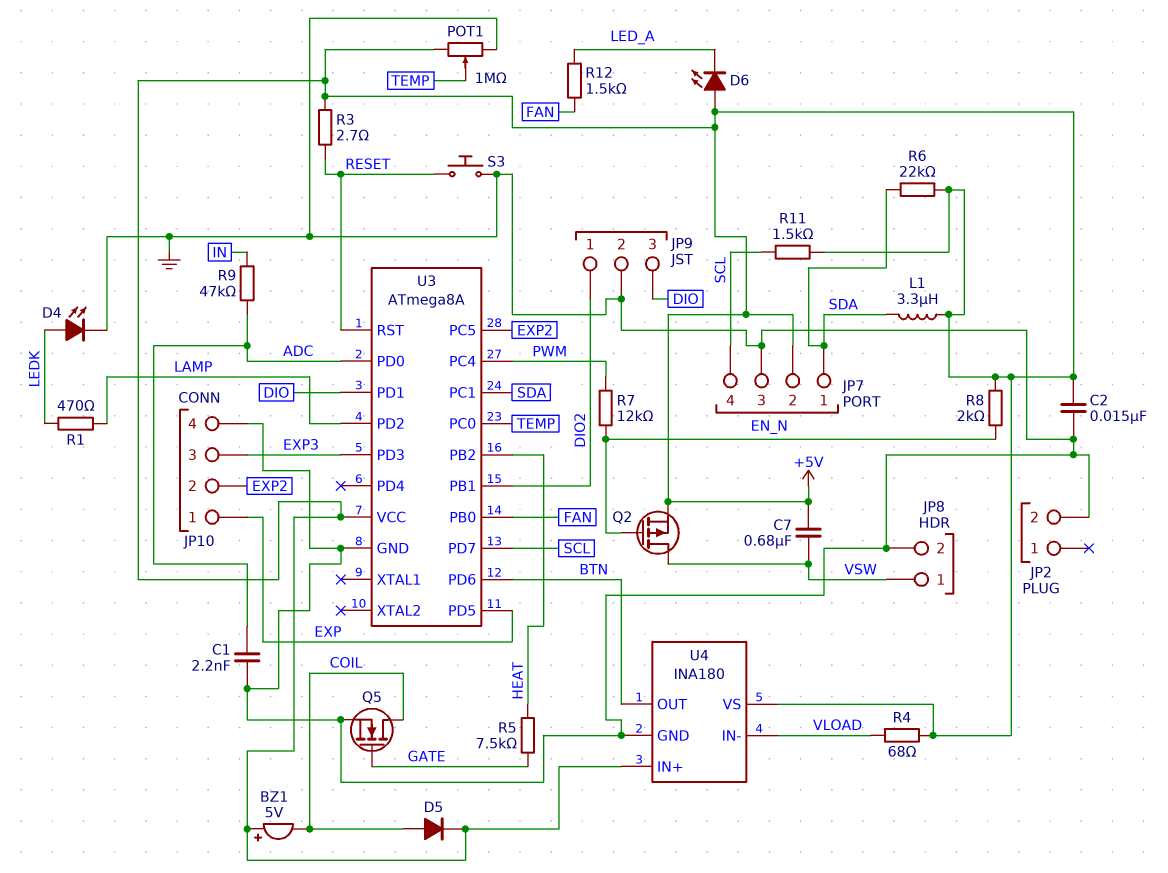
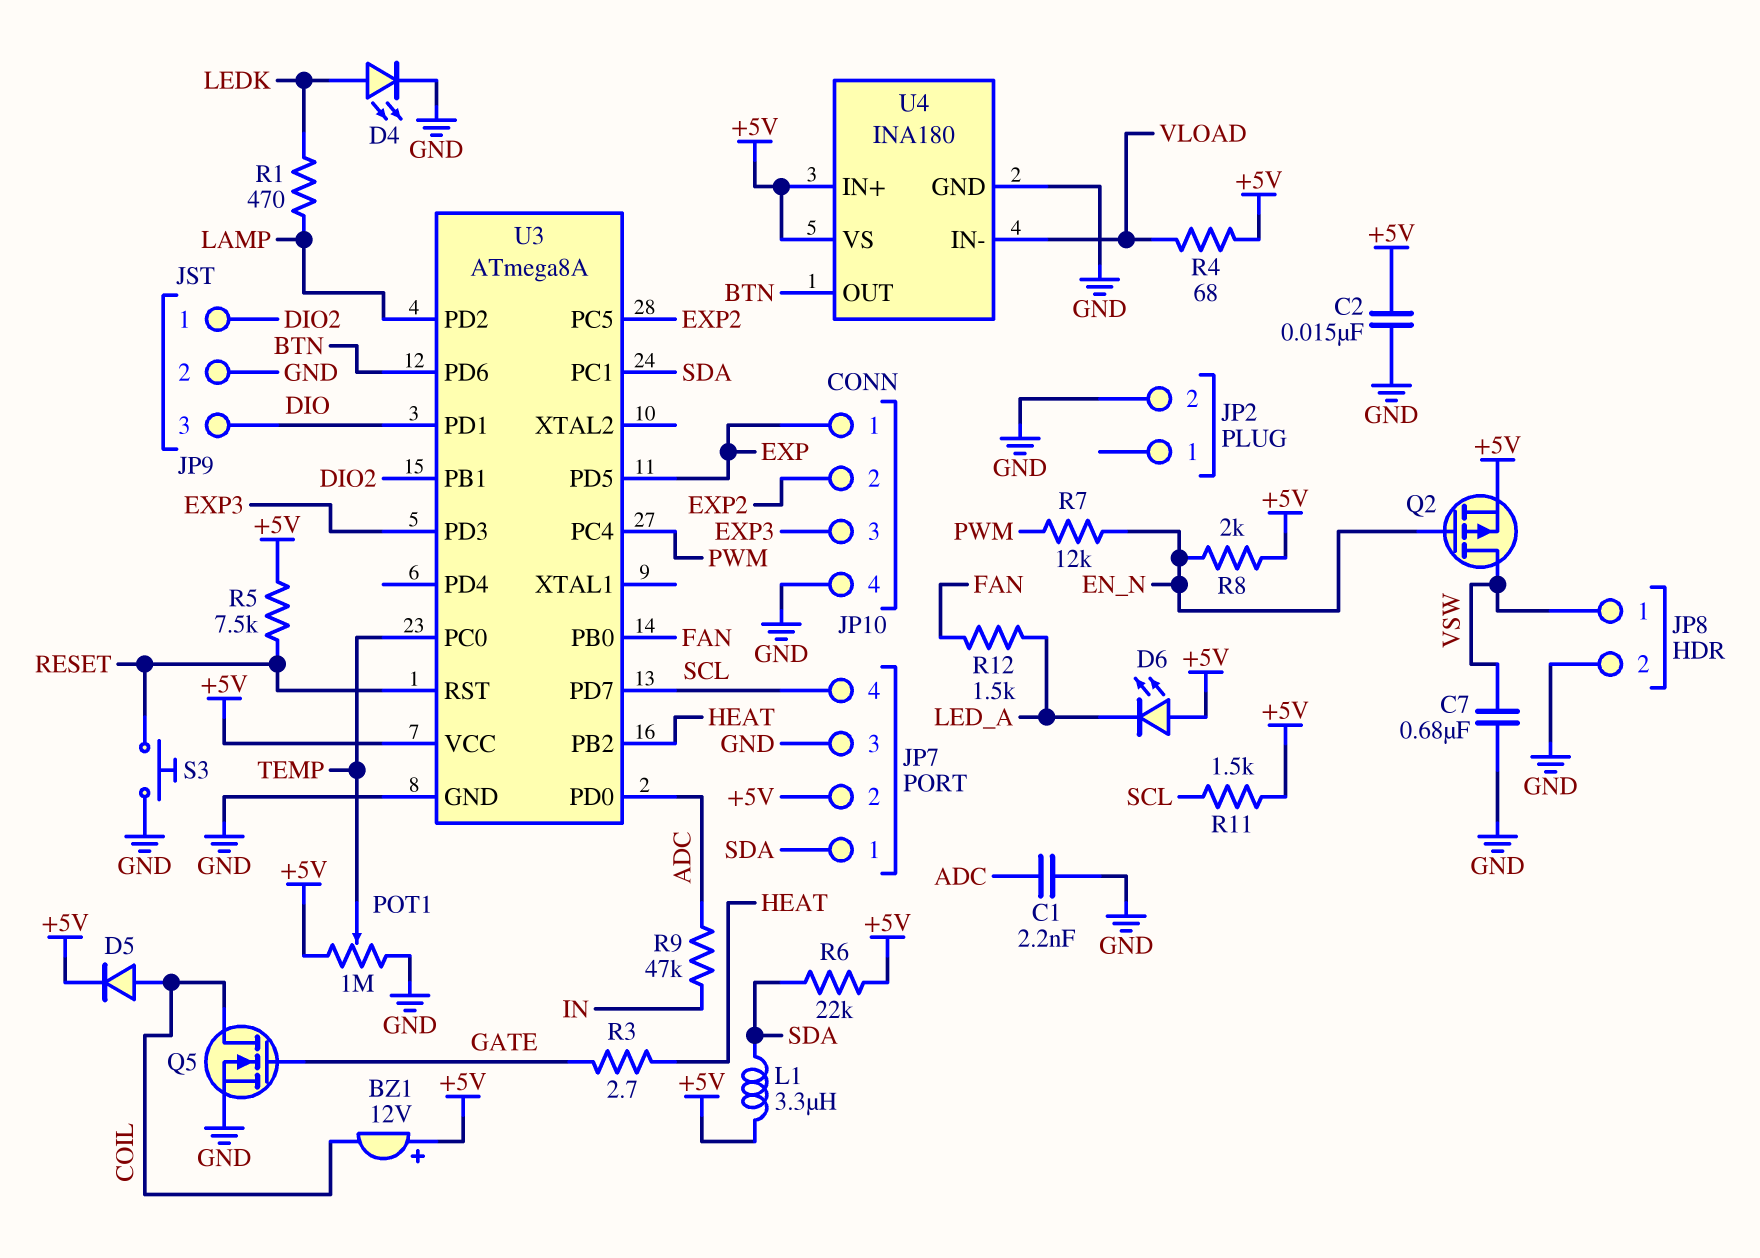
BZ1: buzzer 5V (plus +5V, minus COIL) -> buzzer 12V (plus +5V, minus COIL)
C7: 680nF (+5V, VSW) -> 680nF (GND, VSW)
R3: 2.7 (+5V, RESET) -> 2.7 (GATE, HEAT)
R5: 7.5k (GATE, HEAT) -> 7.5k (+5V, RESET)

